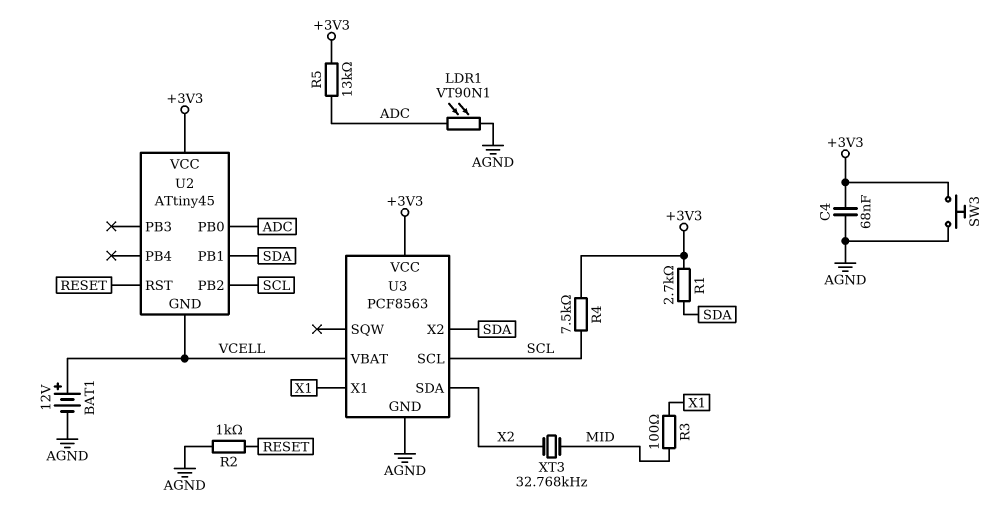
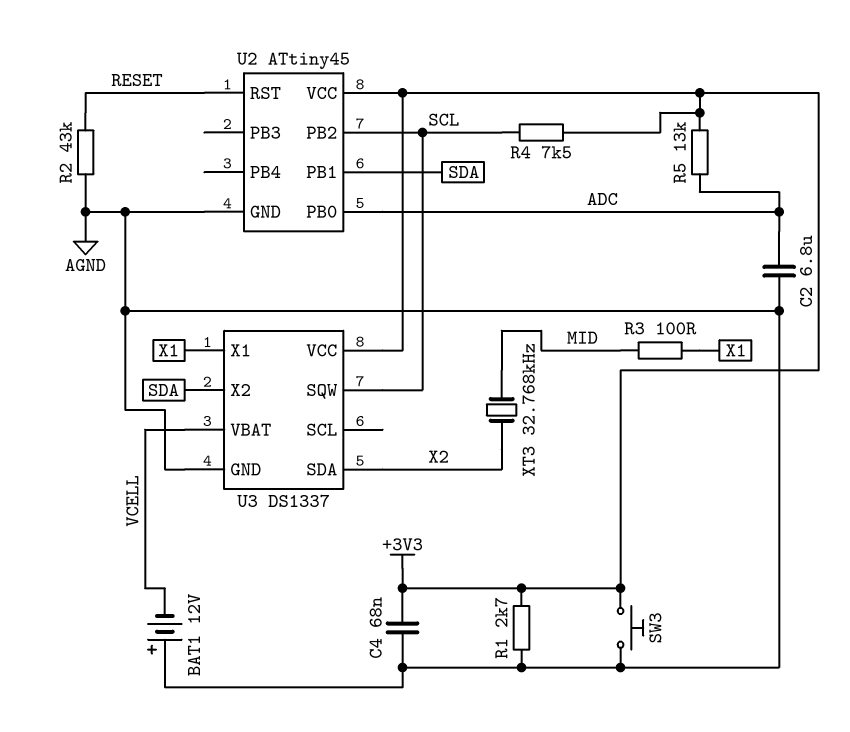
BAT1: 12V (plus VCELL, minus AGND) -> 12V (plus AGND, minus VCELL)
C2: none -> 6.8uF (ADC, AGND)
LDR1: VT90N1 (ADC, AGND) -> none
R1: 2.7k (+3V3, SDA) -> 2.7k (+3V3, AGND)
R2: 1k (AGND, RESET) -> 43k (AGND, RESET)
U2 pin GND: VCELL -> AGND
U3: PCF8563 -> DS1337
U3 pin SCL: SCL -> none
U3 pin SQW: none -> SCL

